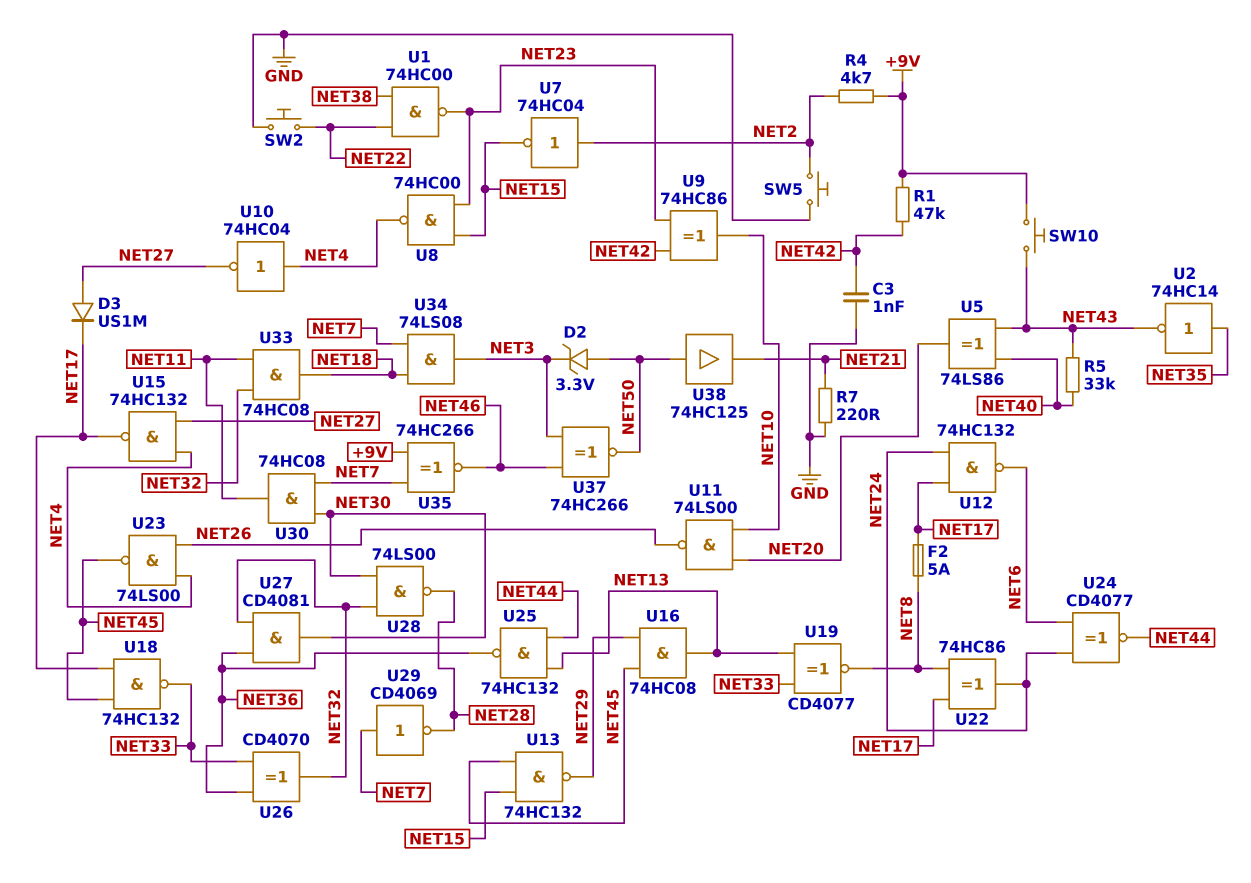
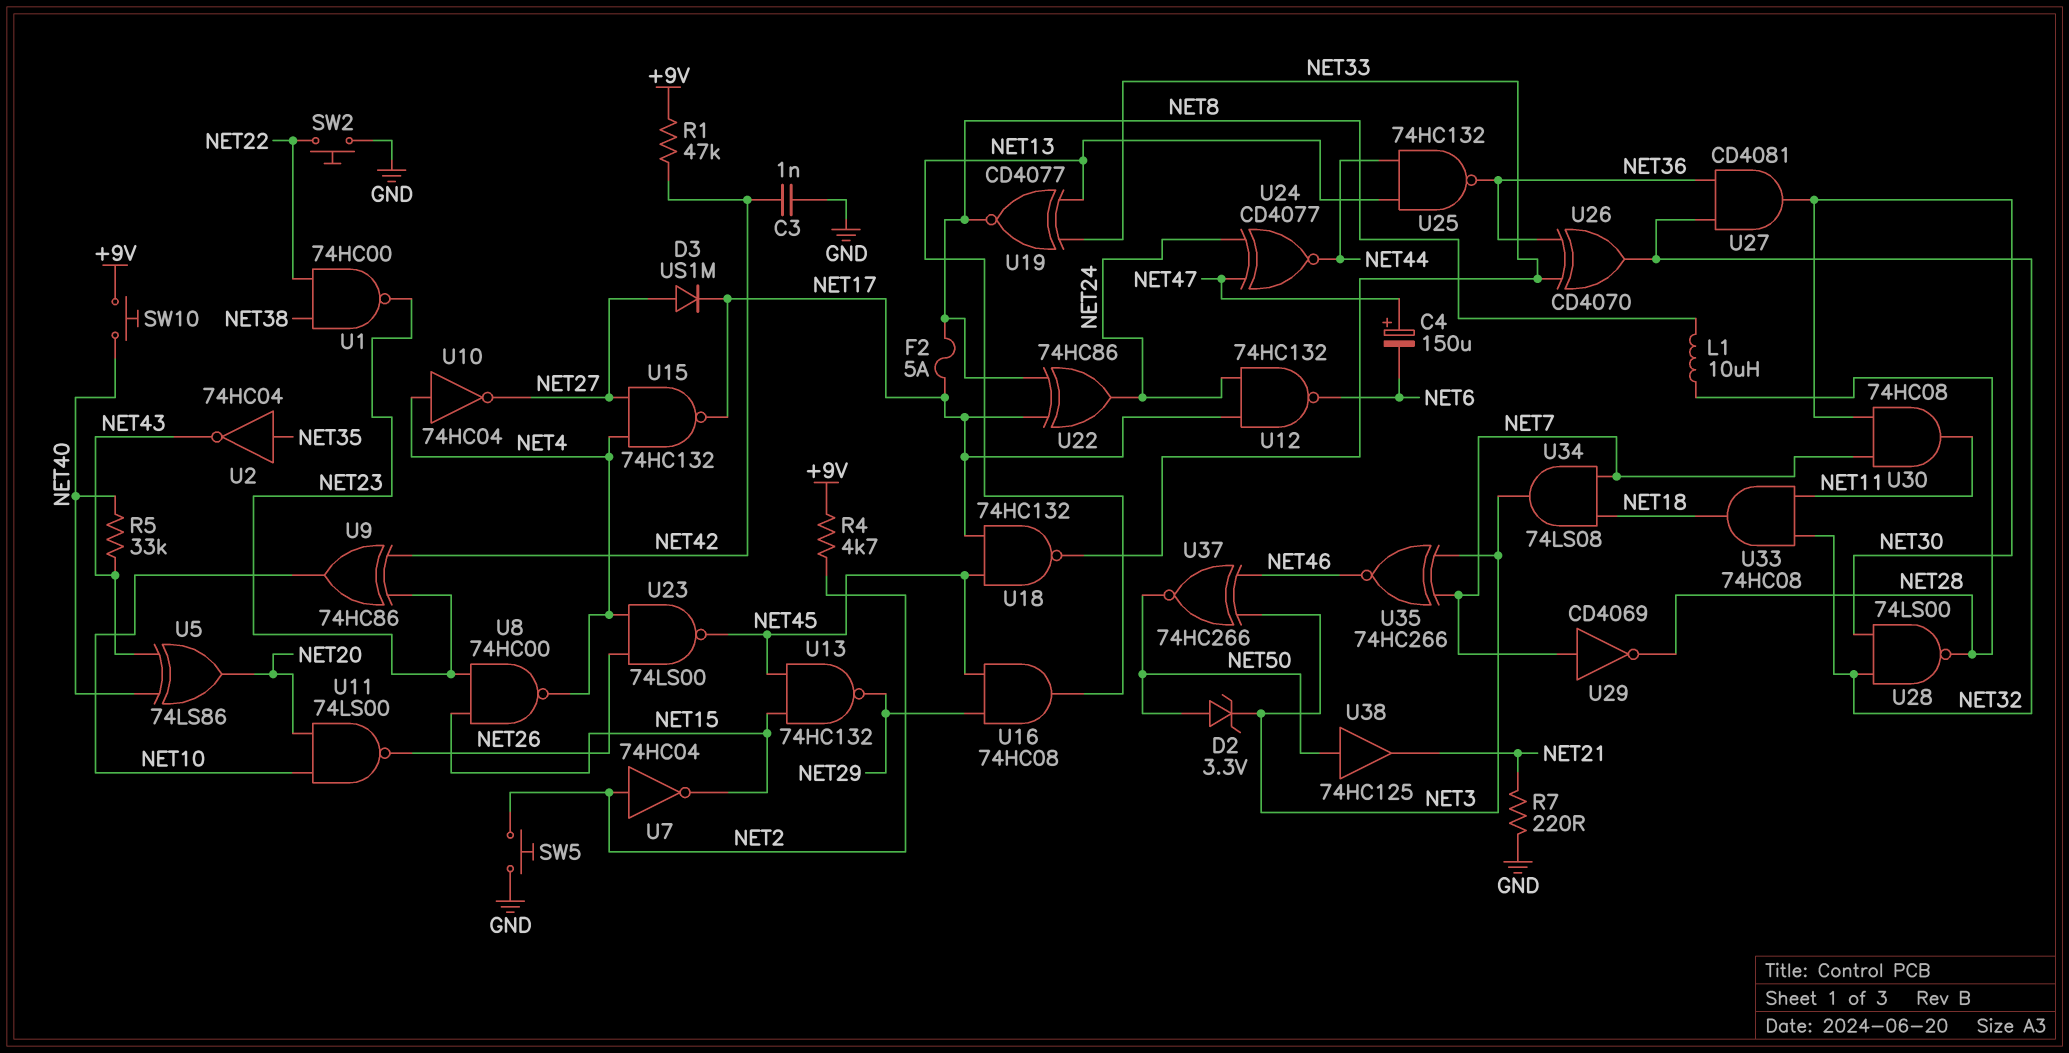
C4: none -> 150uF (plus NET47, minus NET6)
L1: none -> 10uH (NET8, NET28)
SW10: button (+9V, NET43) -> button (+9V, NET40)
U2: NOT 74HC14 (in NET35, out NET43) -> NOT 74HC04 (in NET35, out NET43)
U24: XNOR CD4077 (in NET6, in NET24, out NET44) -> XNOR CD4077 (in NET24, in NET47, out NET44)
U35: XNOR 74HC266 (in +9V, in NET7, out NET46) -> XNOR 74HC266 (in NET3, in NET7, out NET46)

